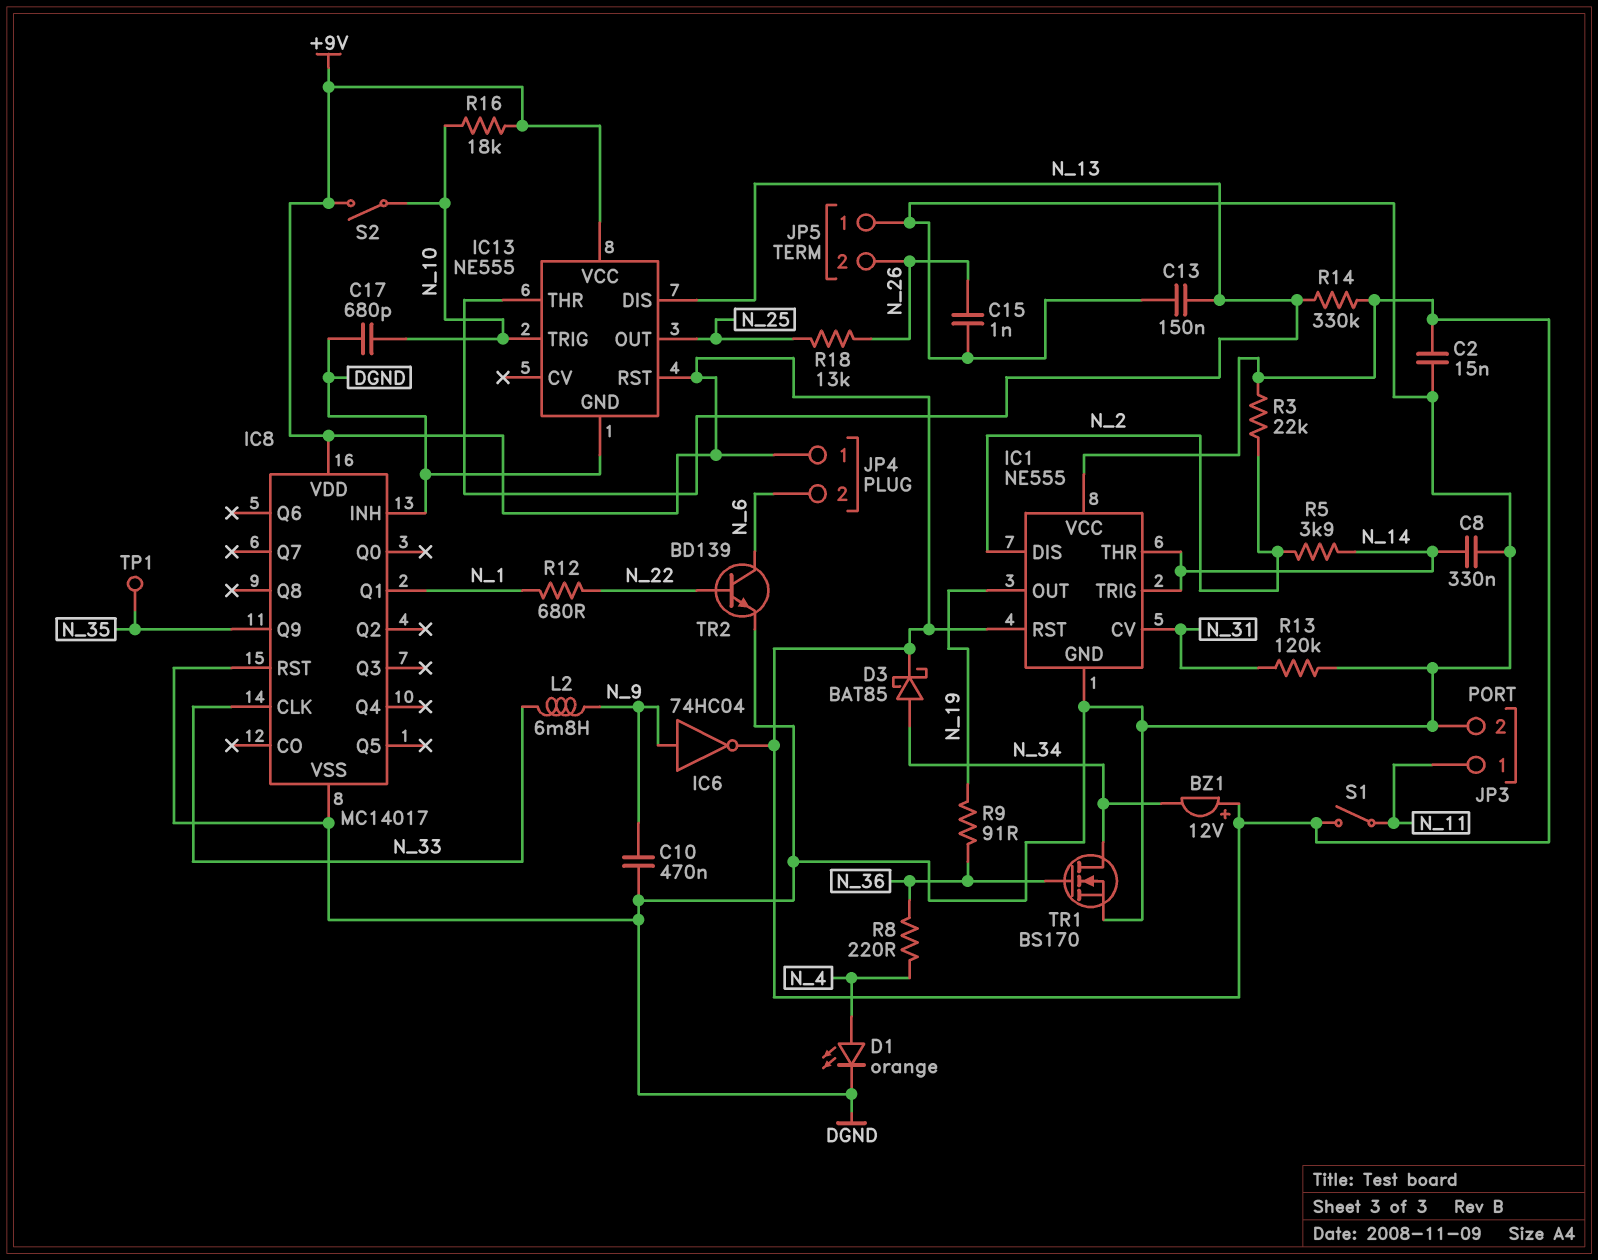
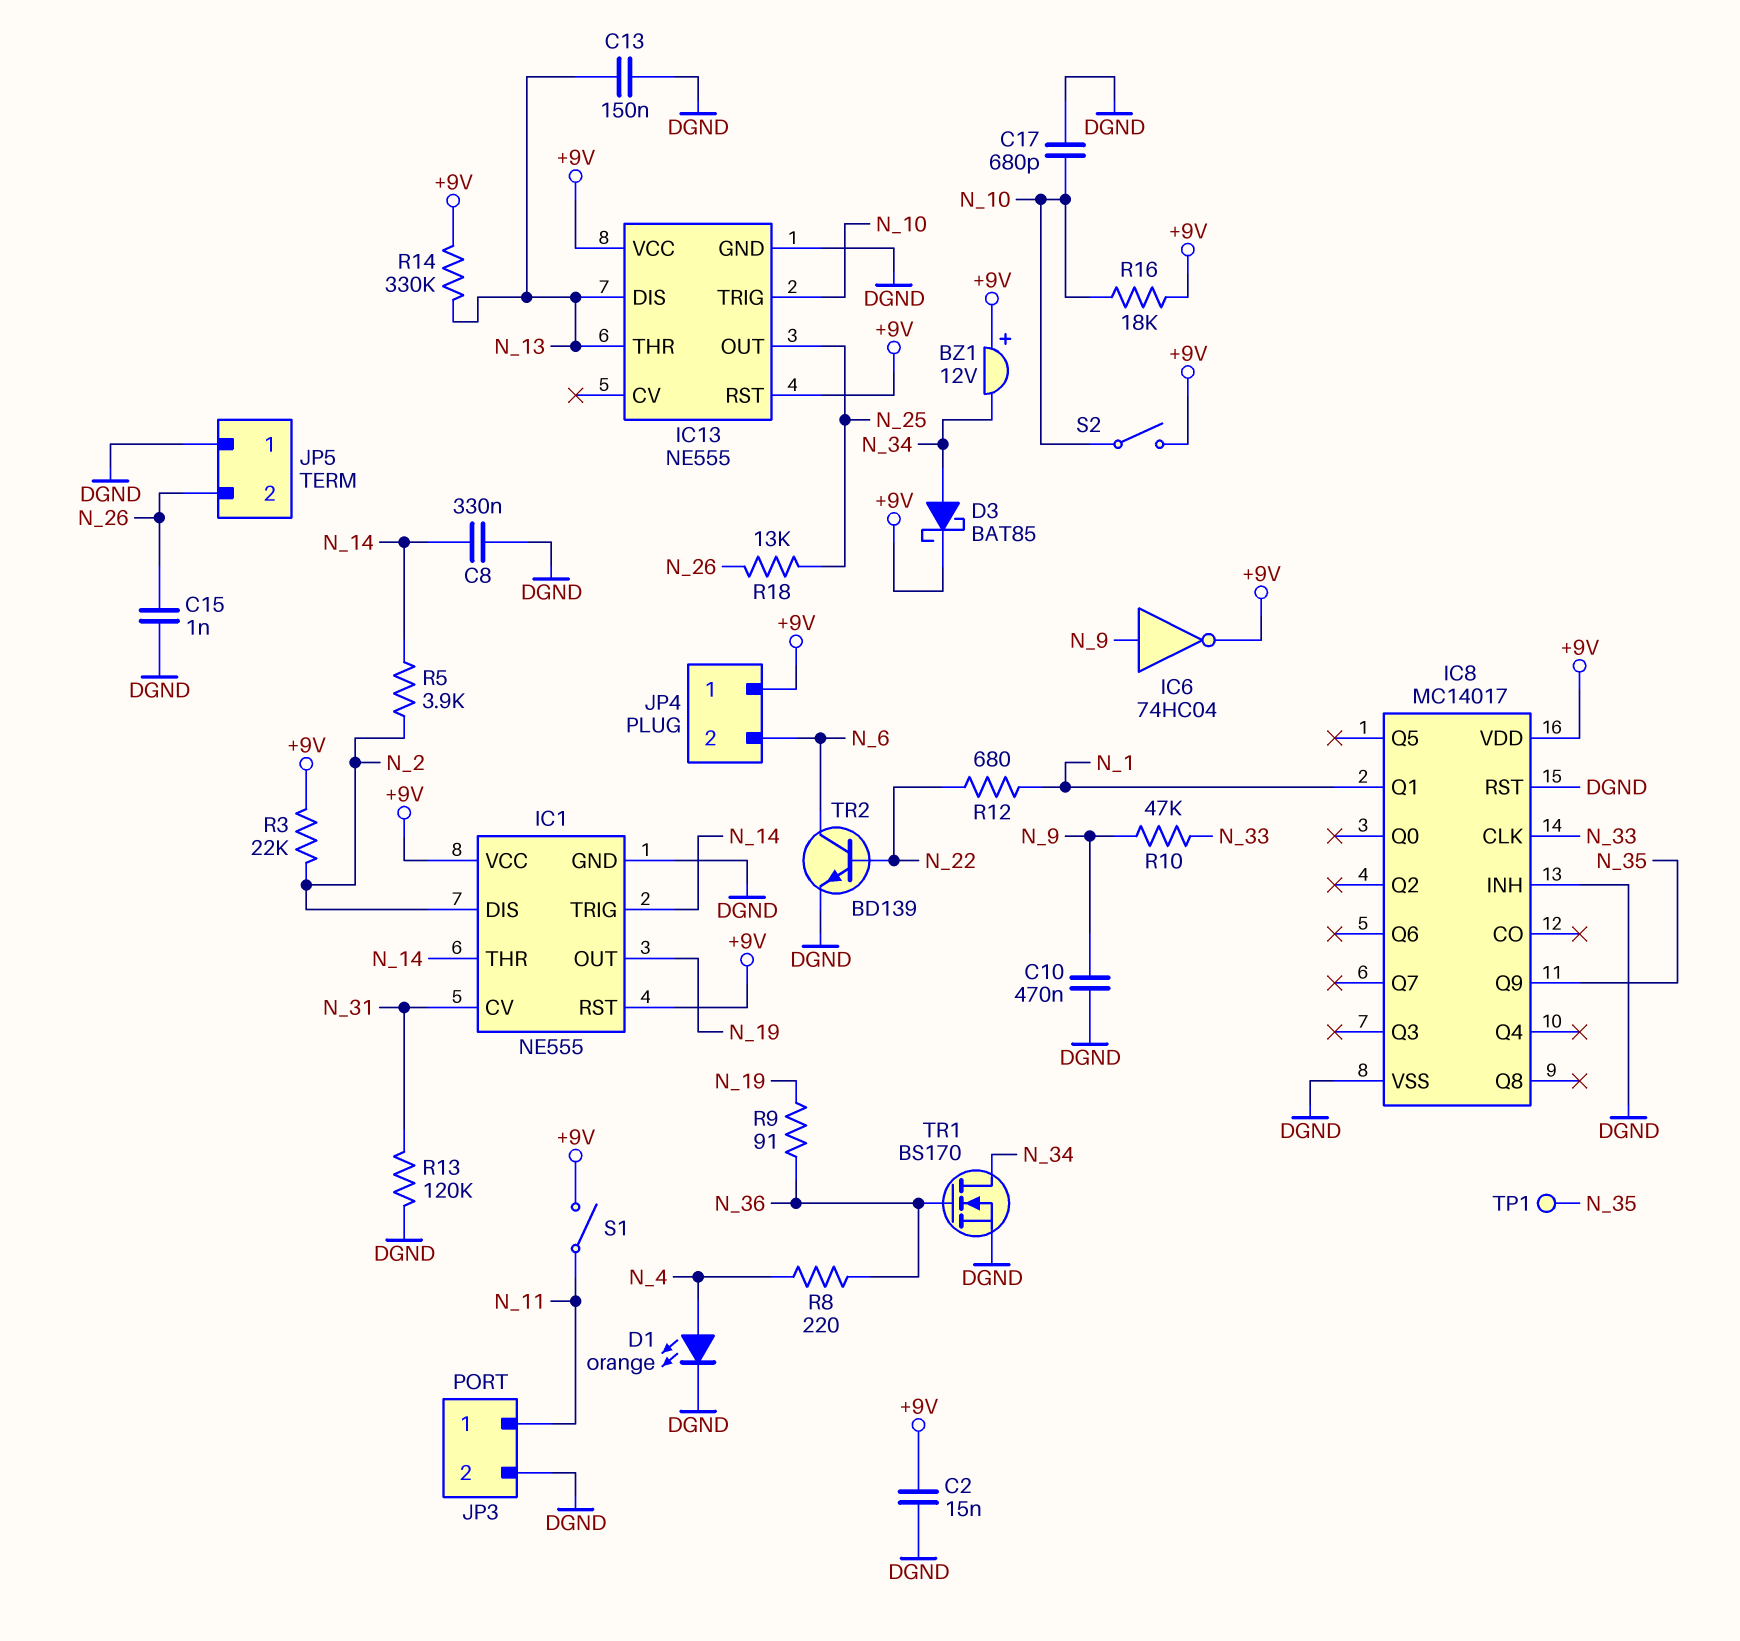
L2: 6.8mH (N_9, N_33) -> none
R10: none -> 47k (N_9, N_33)

